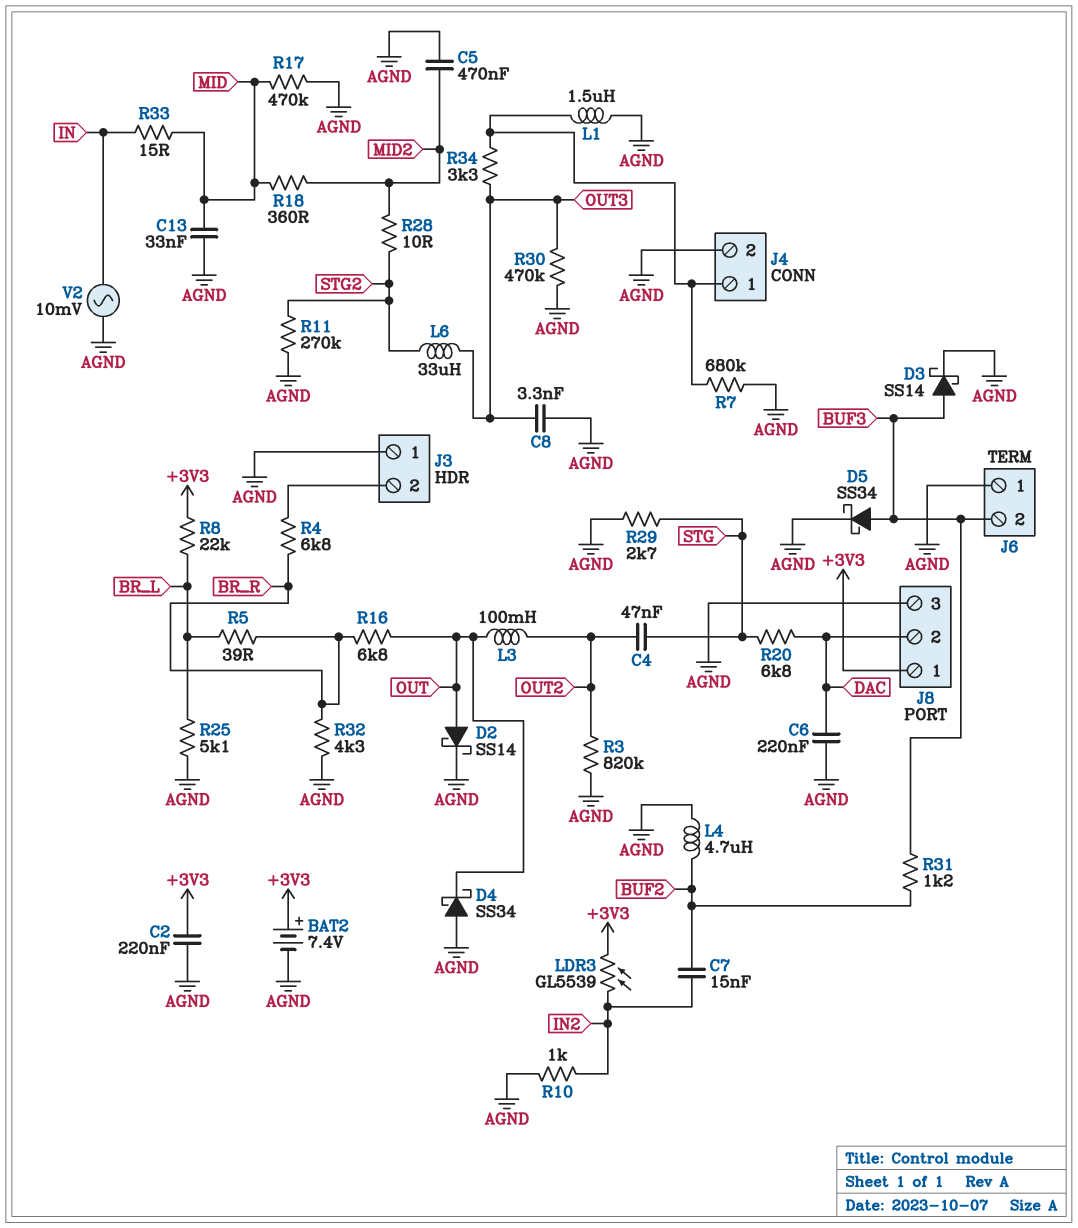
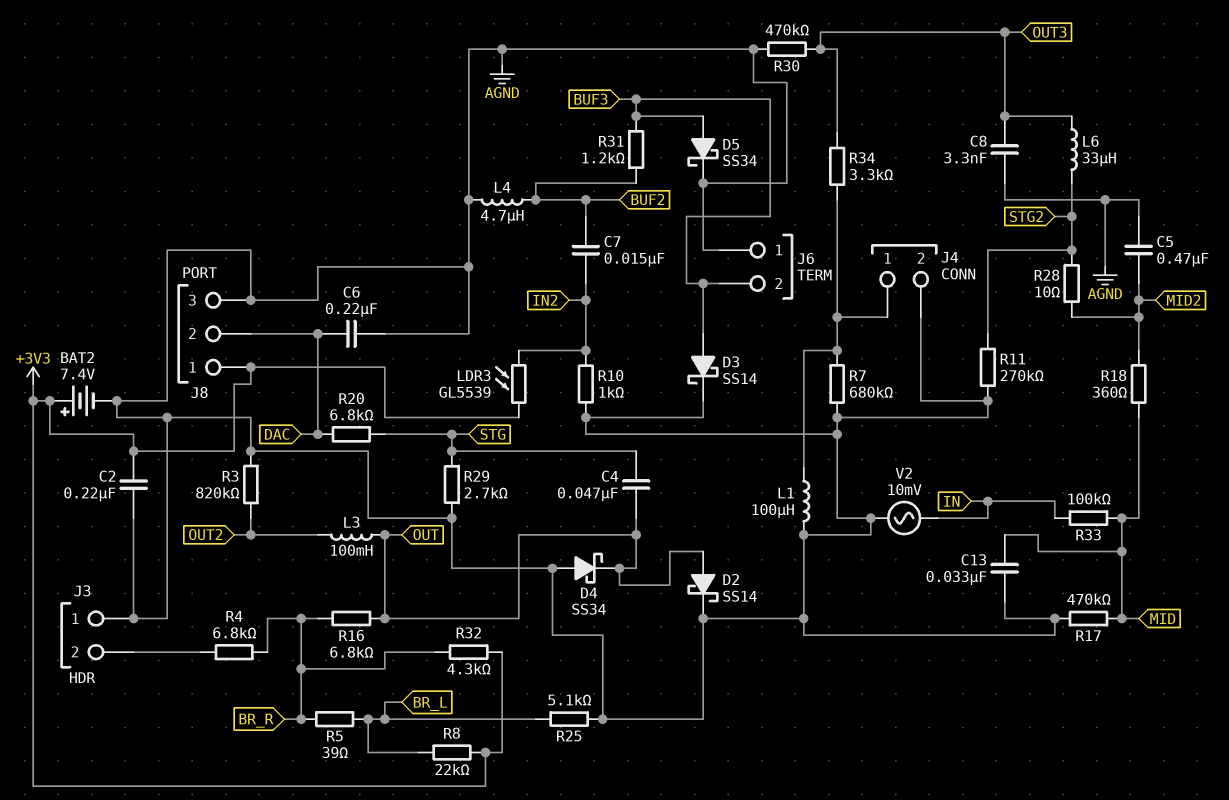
C4: 47nF (OUT2, STG) -> 47nF (OUT, STG)
L1: 1.5uH (AGND, J4/1) -> 100uH (AGND, J4/1)
R32: 4.3k (AGND, BR_R) -> 4.3k (+3V3, BR_R)
R33: 15 (IN, MID) -> 100k (IN, MID)

